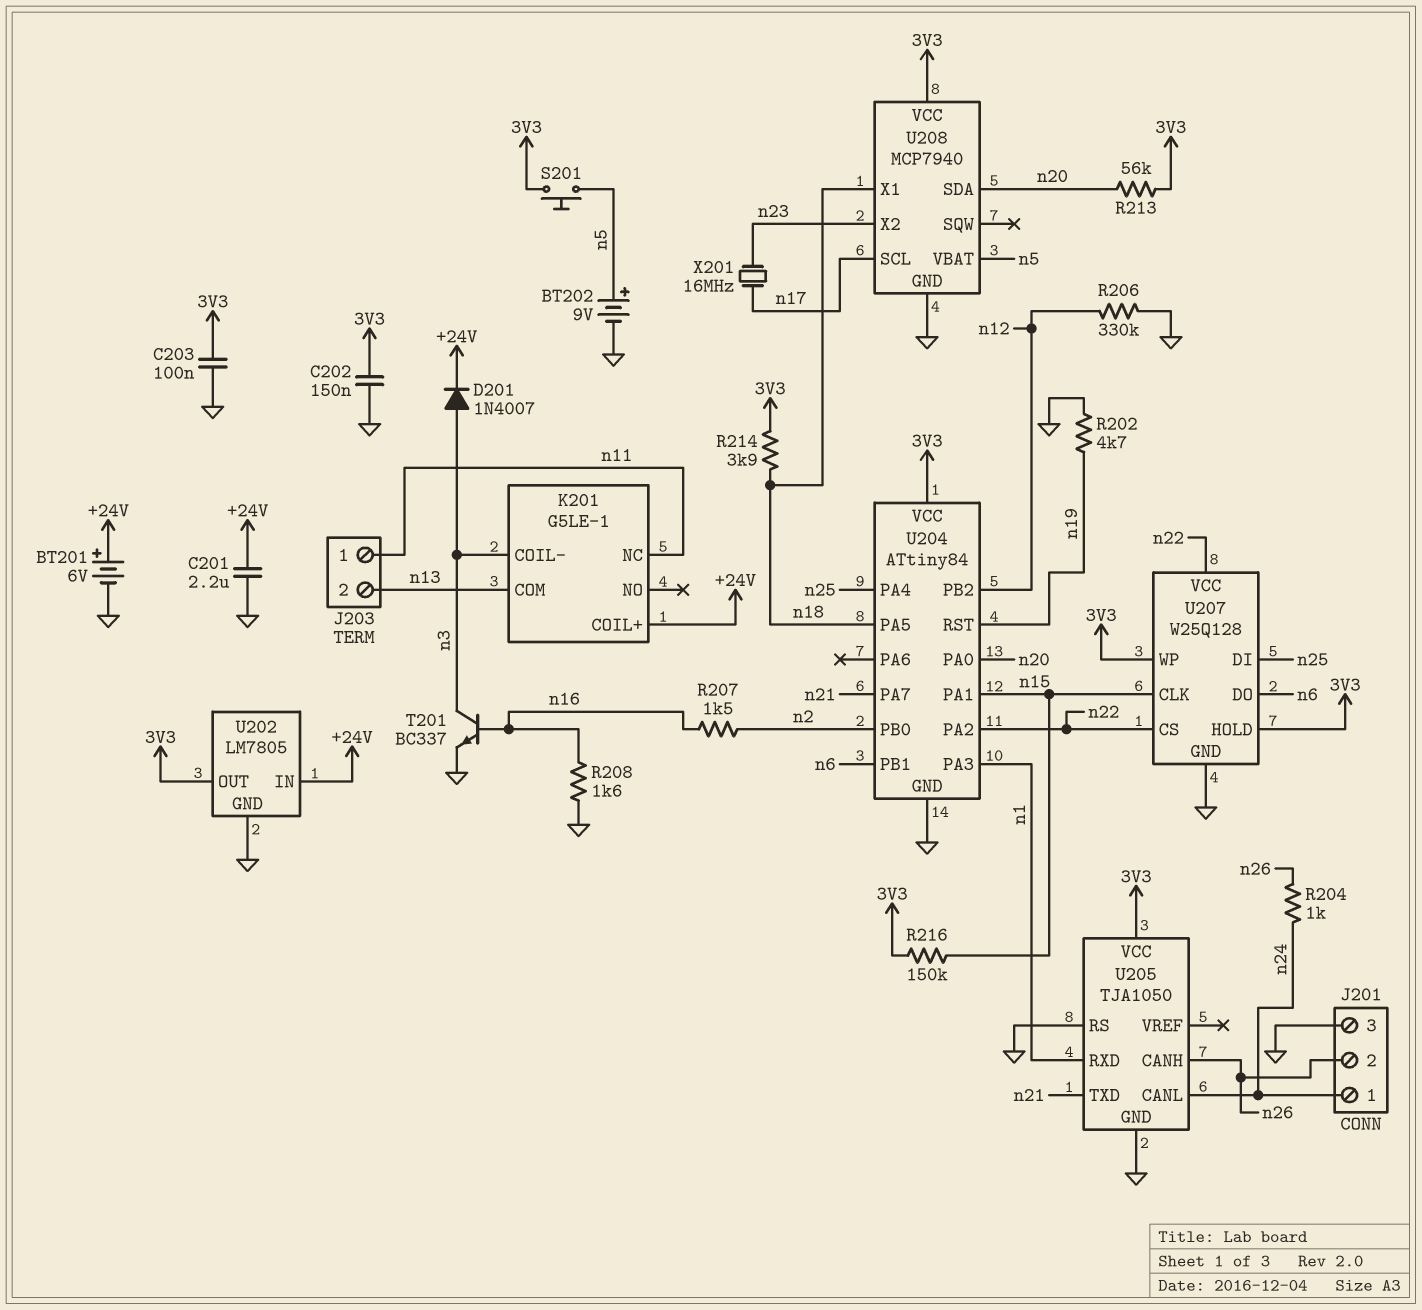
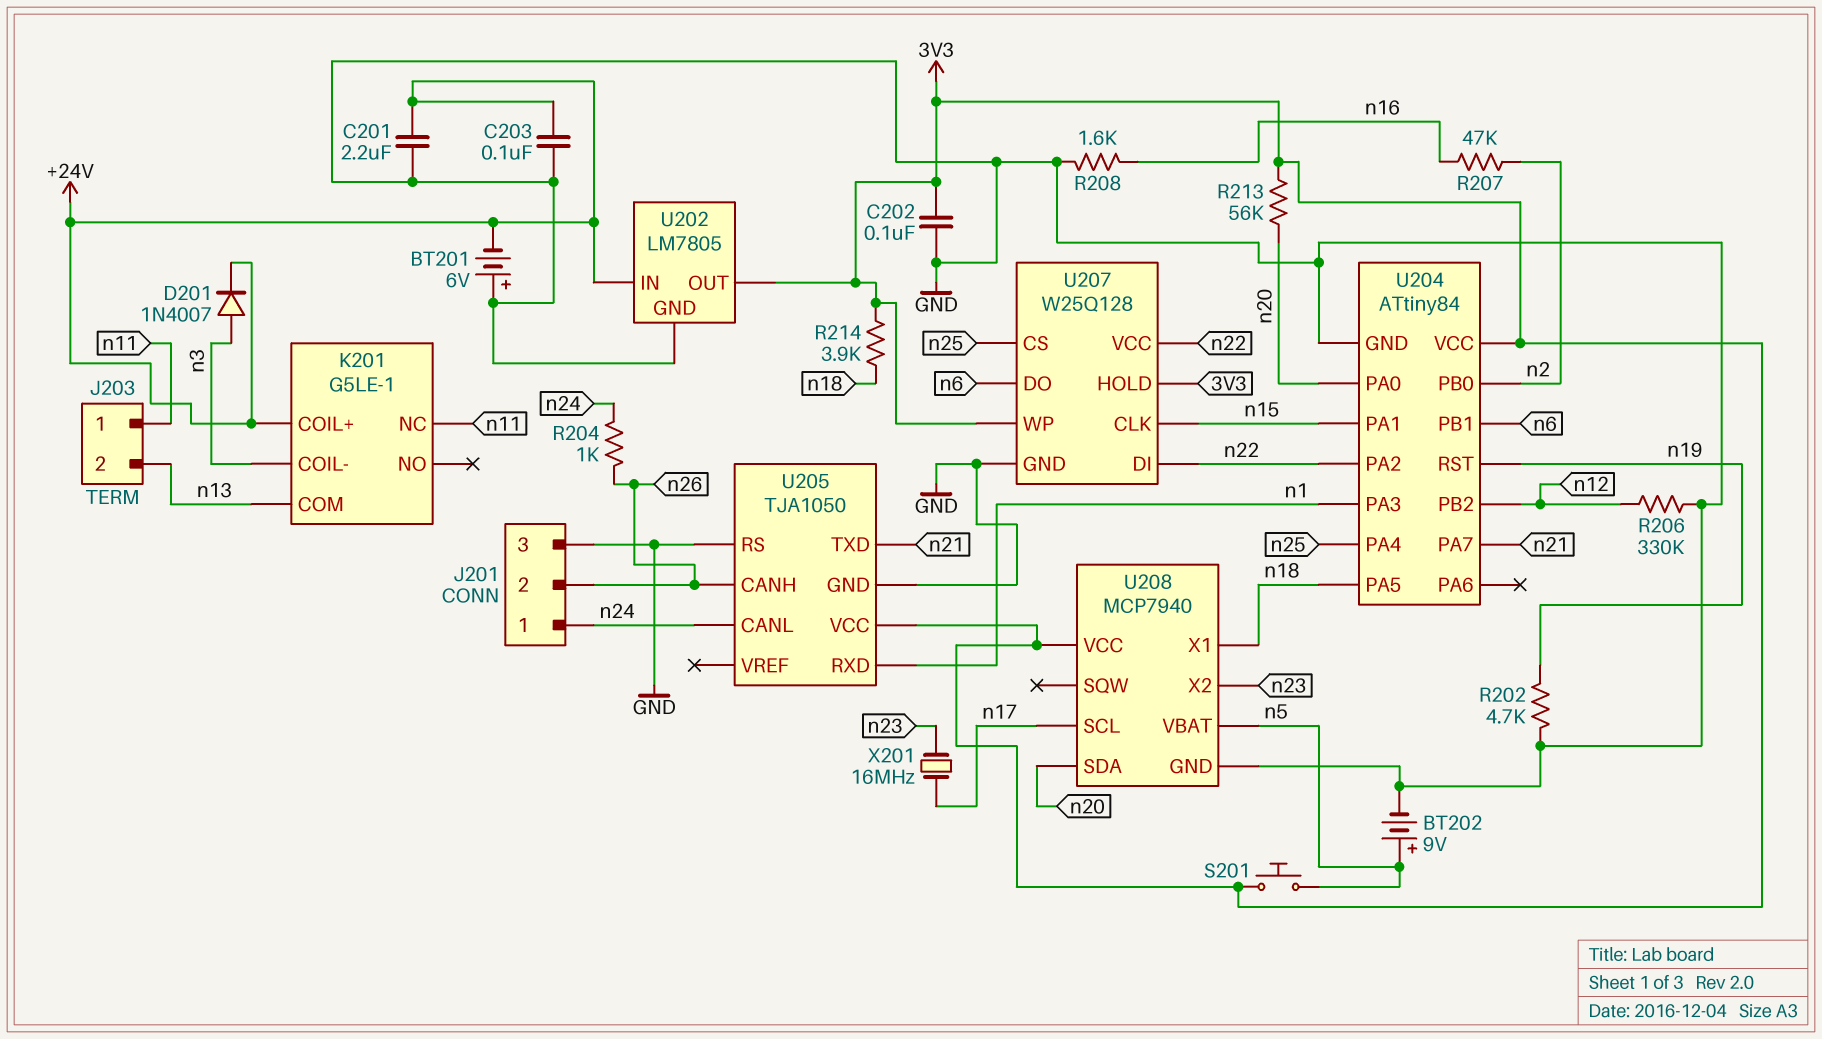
BT201: 6V (plus +24V, minus GND) -> 6V (plus GND, minus +24V)
C202: 150nF (3V3, GND) -> 100nF (3V3, GND)
C203: 100nF (3V3, GND) -> 100nF (+24V, GND)
R207: 1.5k (n2, n16) -> 47k (n2, n16)
R216: 150k (3V3, n15) -> none
T201: NPN BC337 (B n16, C n3, E GND) -> none
U207 pin CS: n22 -> n25
U207 pin DI: n25 -> n22

